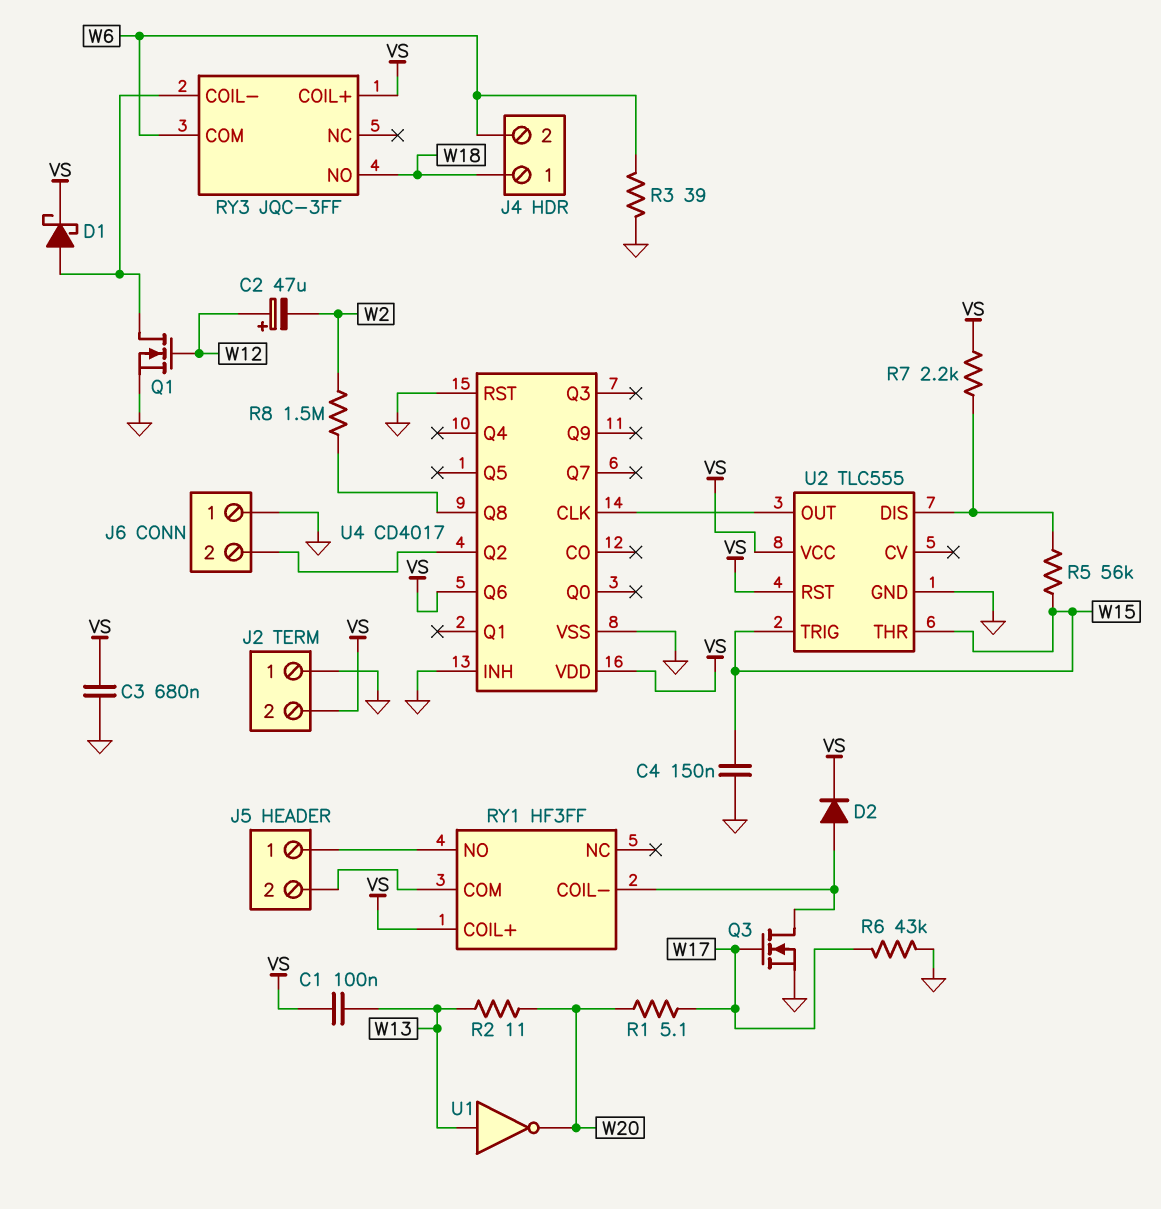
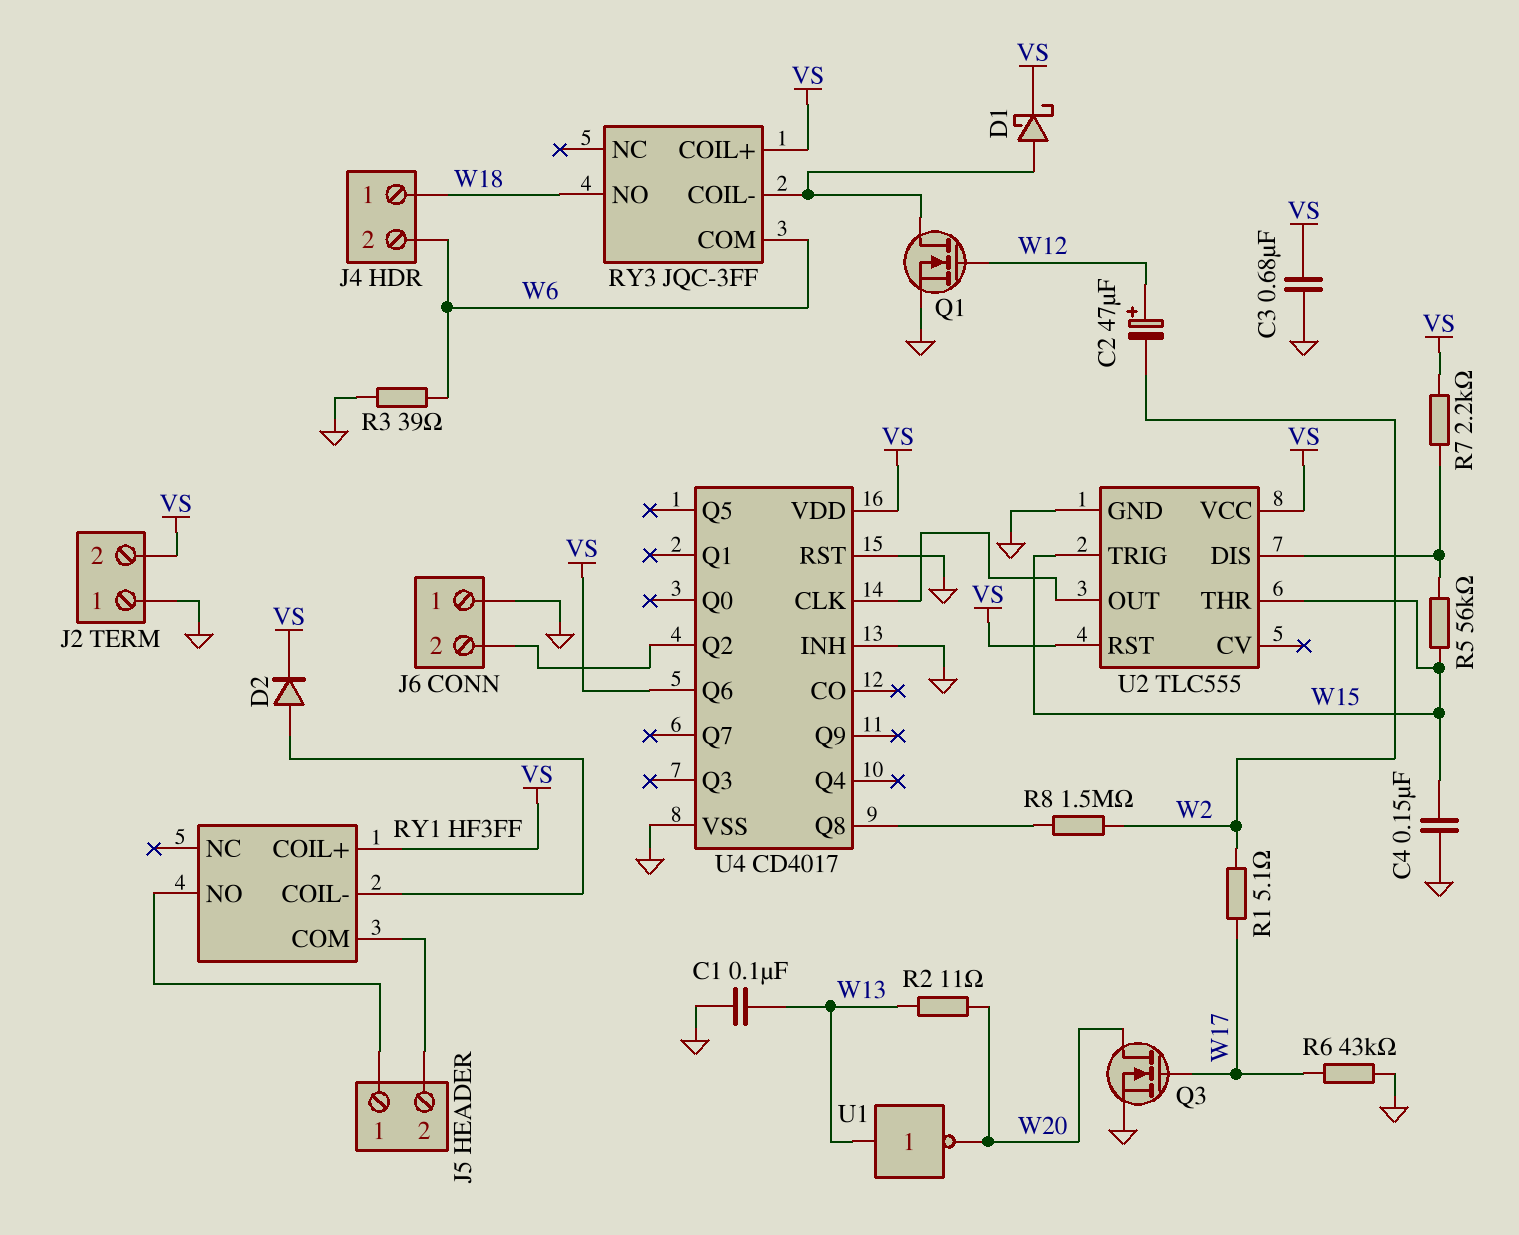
C1: 100nF (VS, W13) -> 100nF (GND, W13)
Q3: NMOS (G W17, D RY1/COIL-, S GND) -> NMOS (G W17, D W20, S GND)
R1: 5.1 (W17, W20) -> 5.1 (W2, W17)

